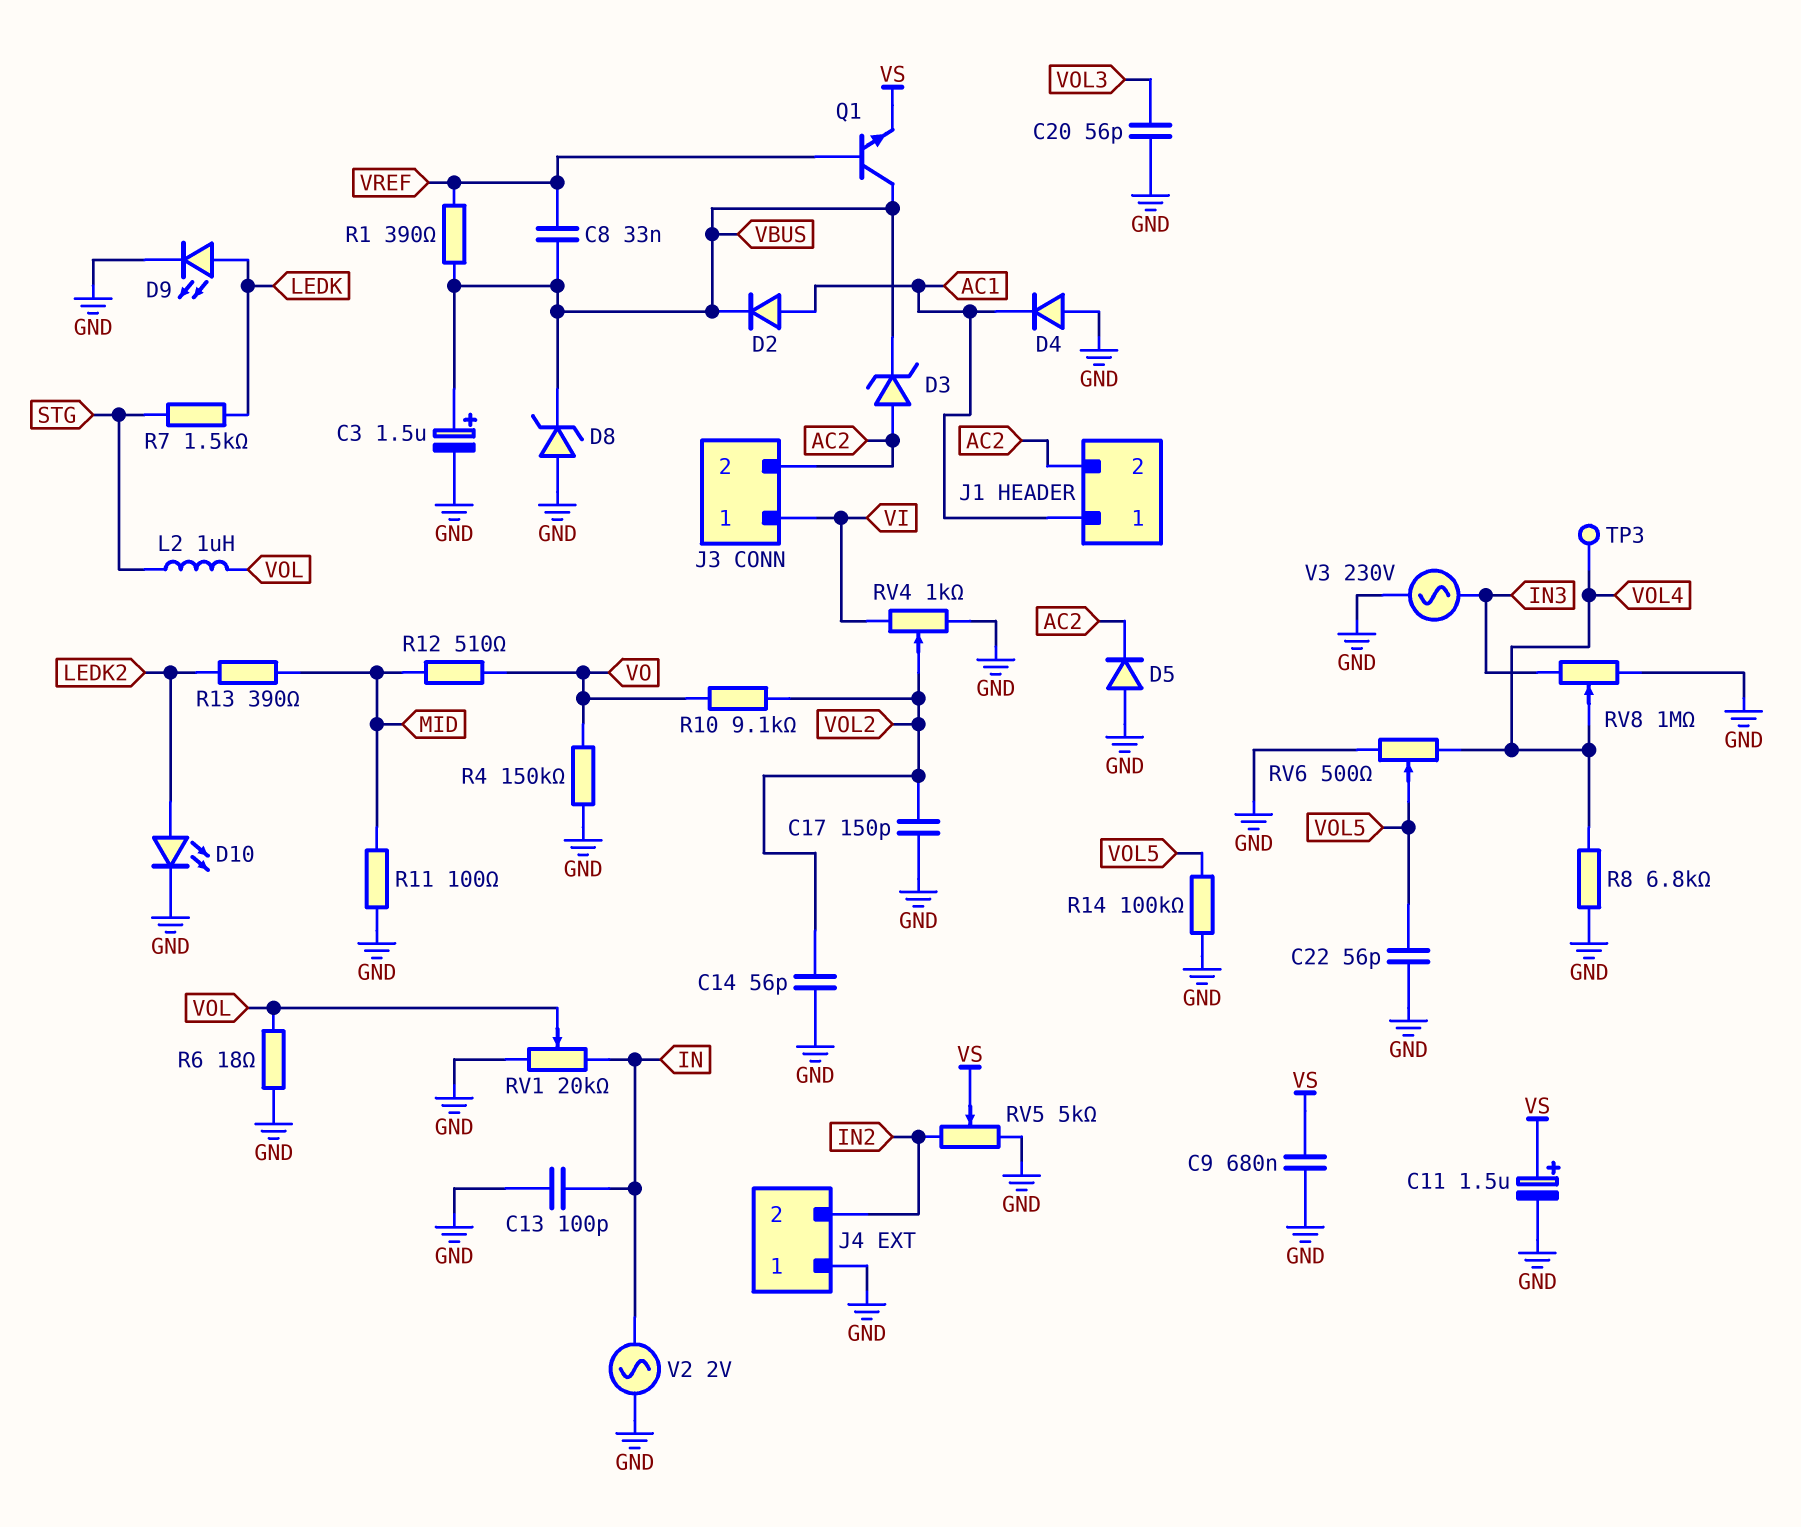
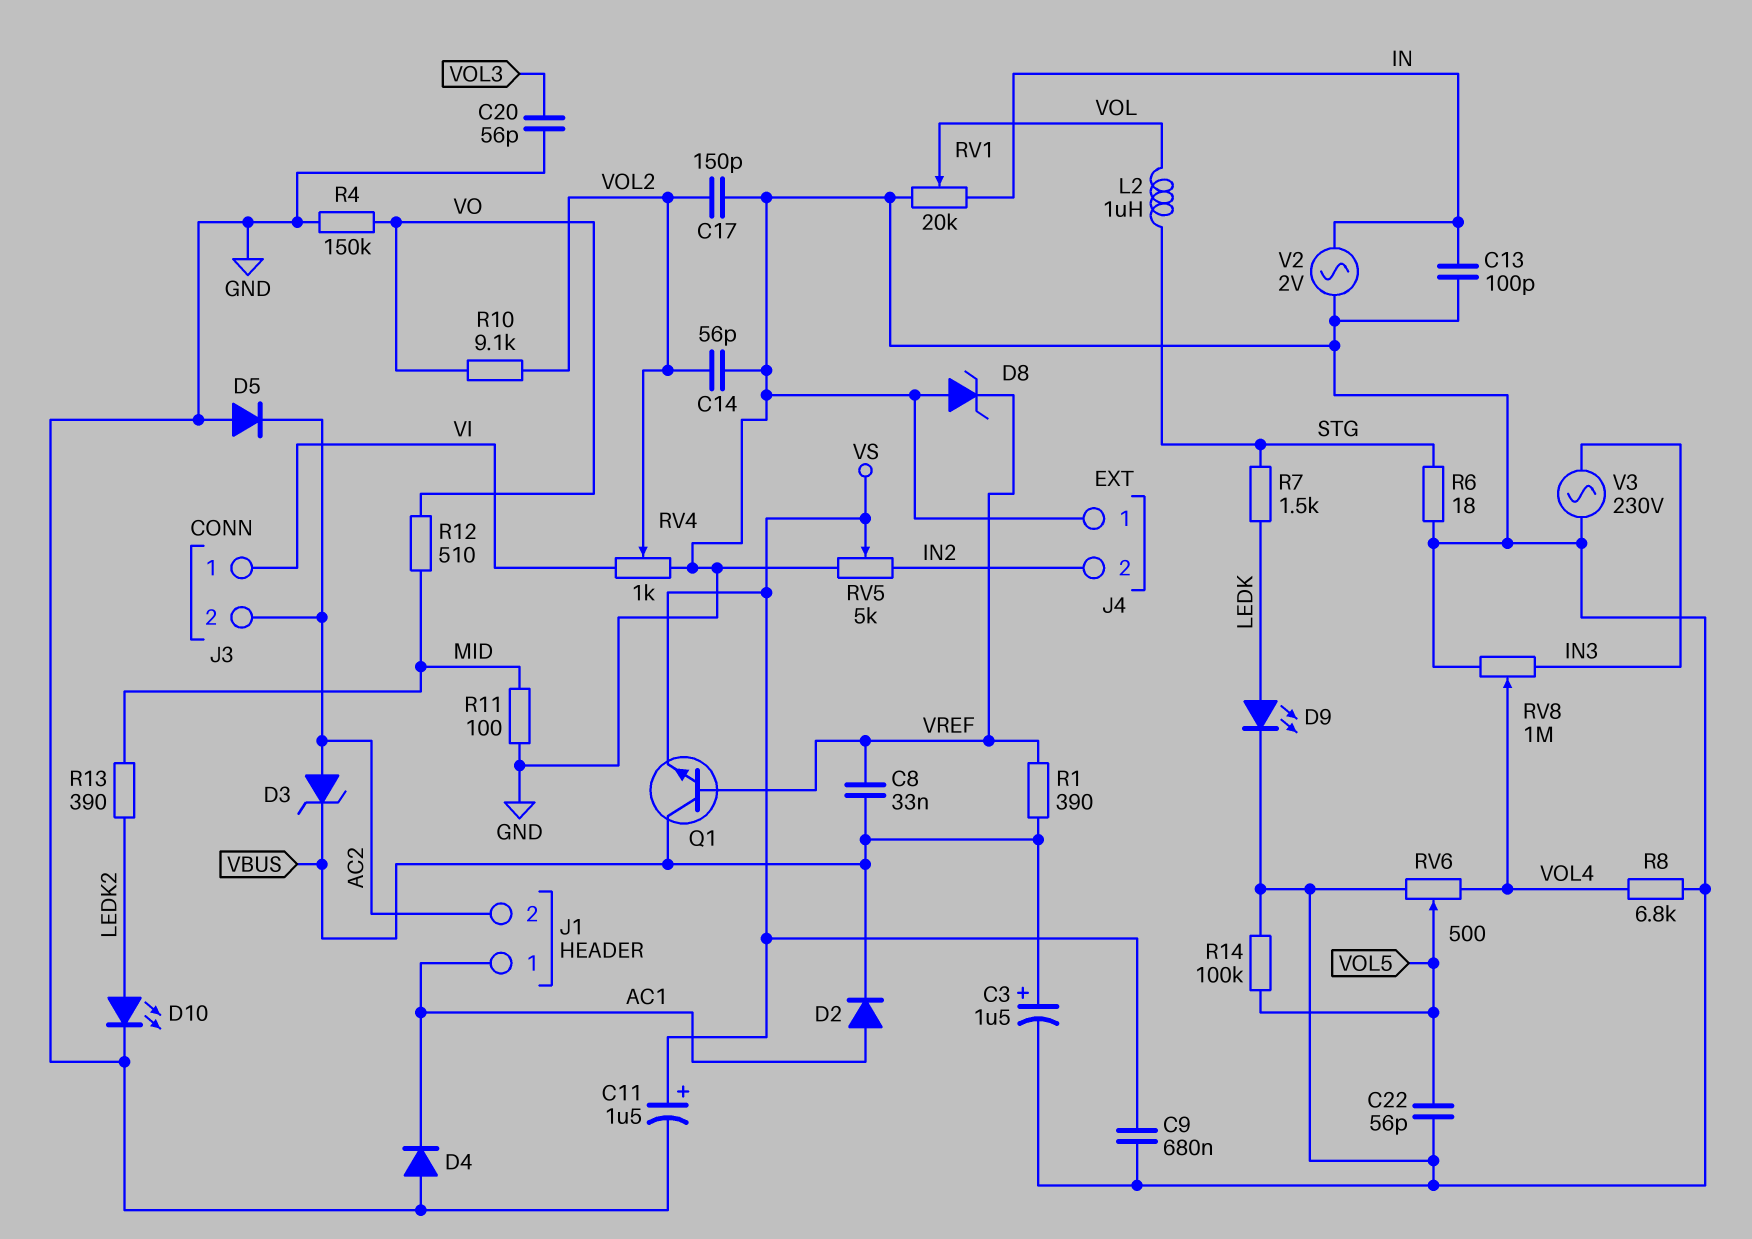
D8: zener (A GND, K VBUS) -> zener (A GND, K VREF)
R6: 18 (GND, VOL) -> 18 (GND, STG)
TP3: test point (VOL4) -> none

